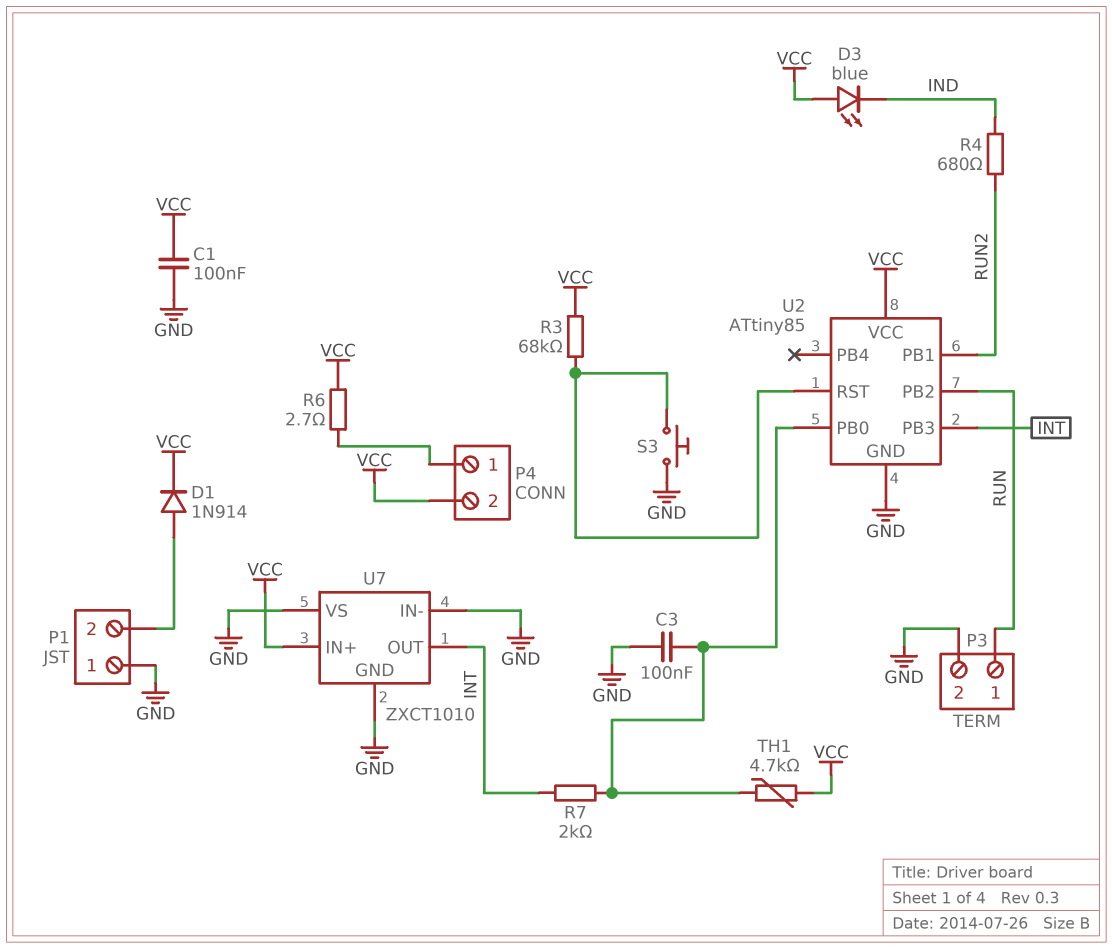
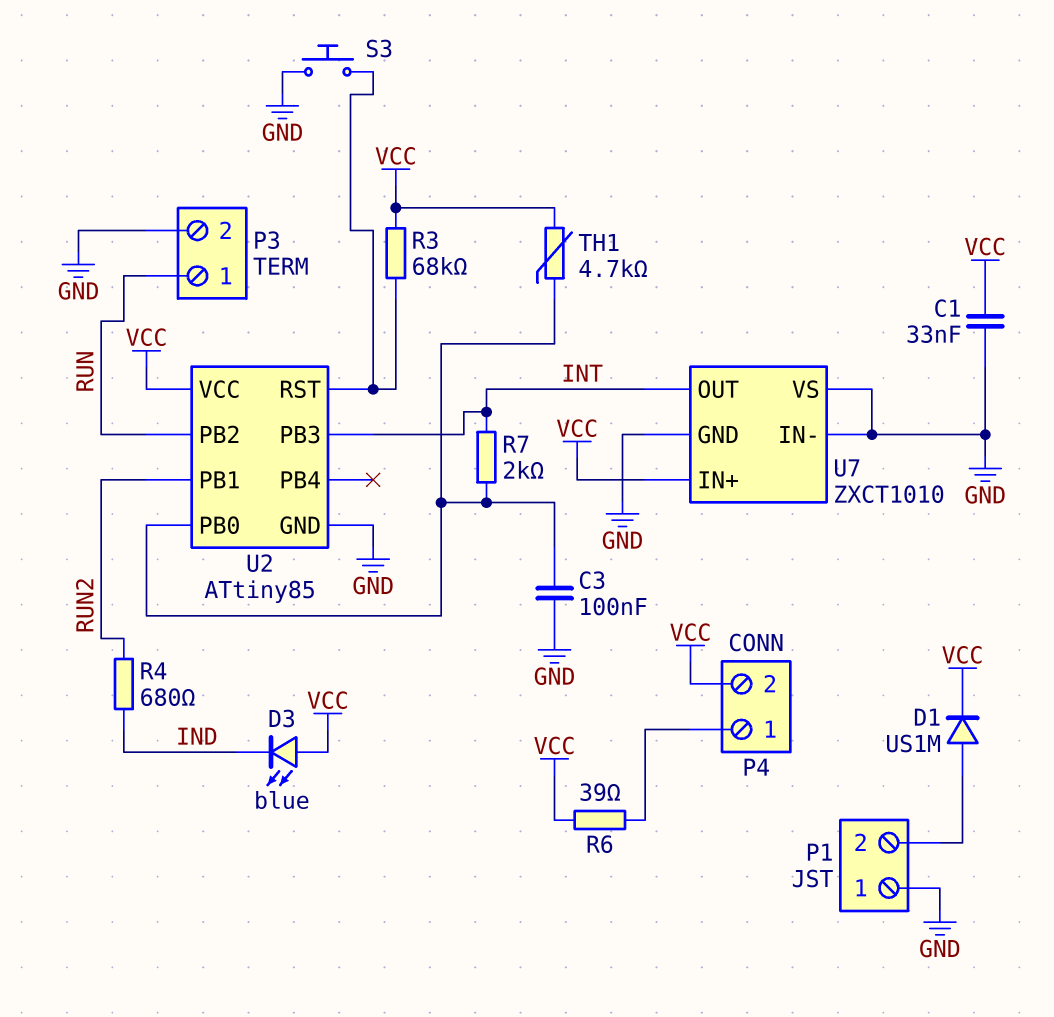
C1: 100nF (GND, VCC) -> 33nF (GND, VCC)
D1: diode 1N914 (A P1/2, K VCC) -> diode US1M (A P1/2, K VCC)
R6: 2.7 (P4/1, VCC) -> 39 (P4/1, VCC)

